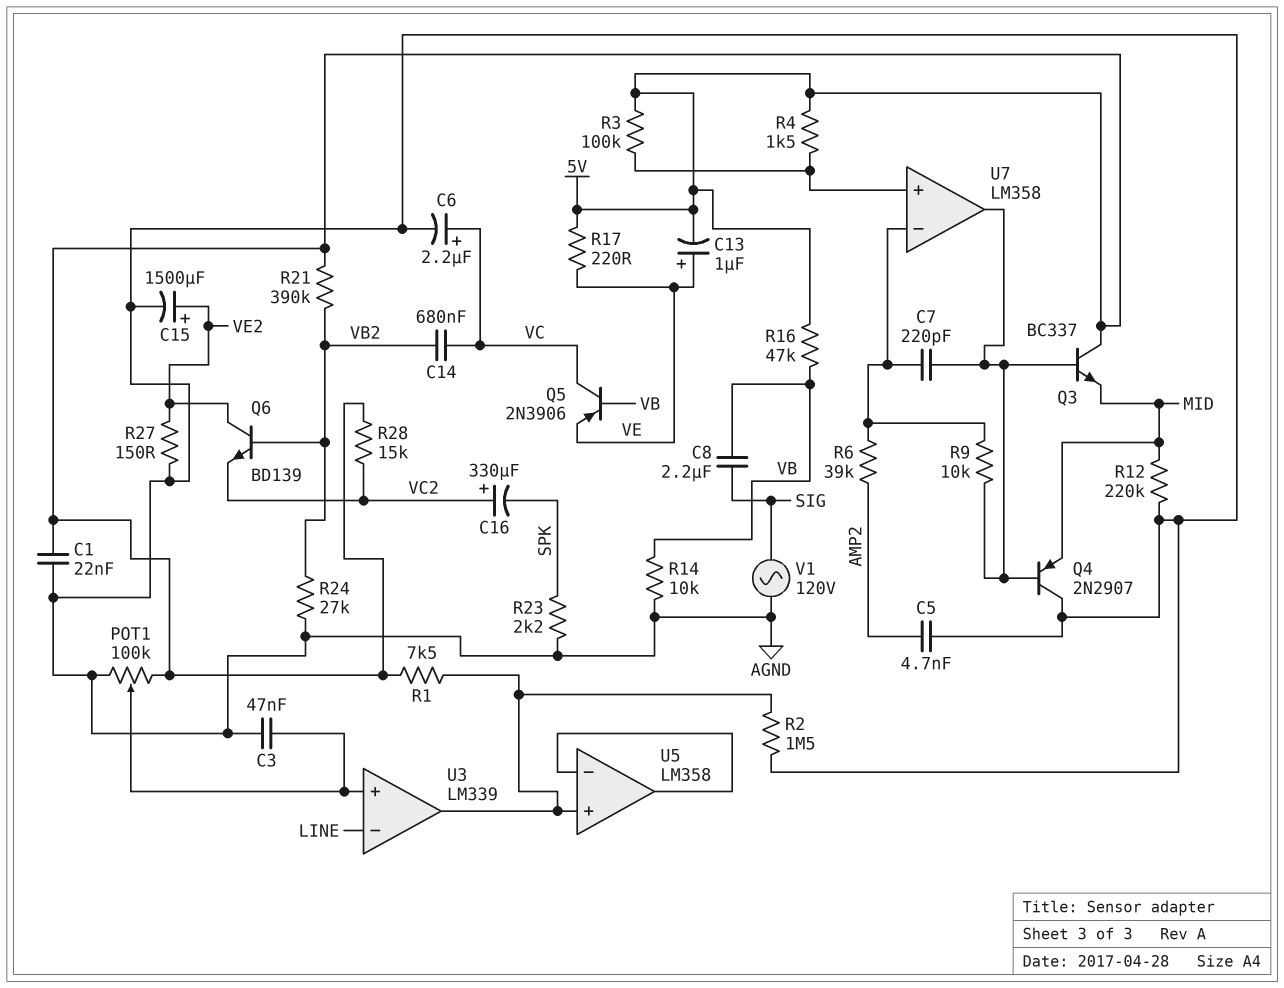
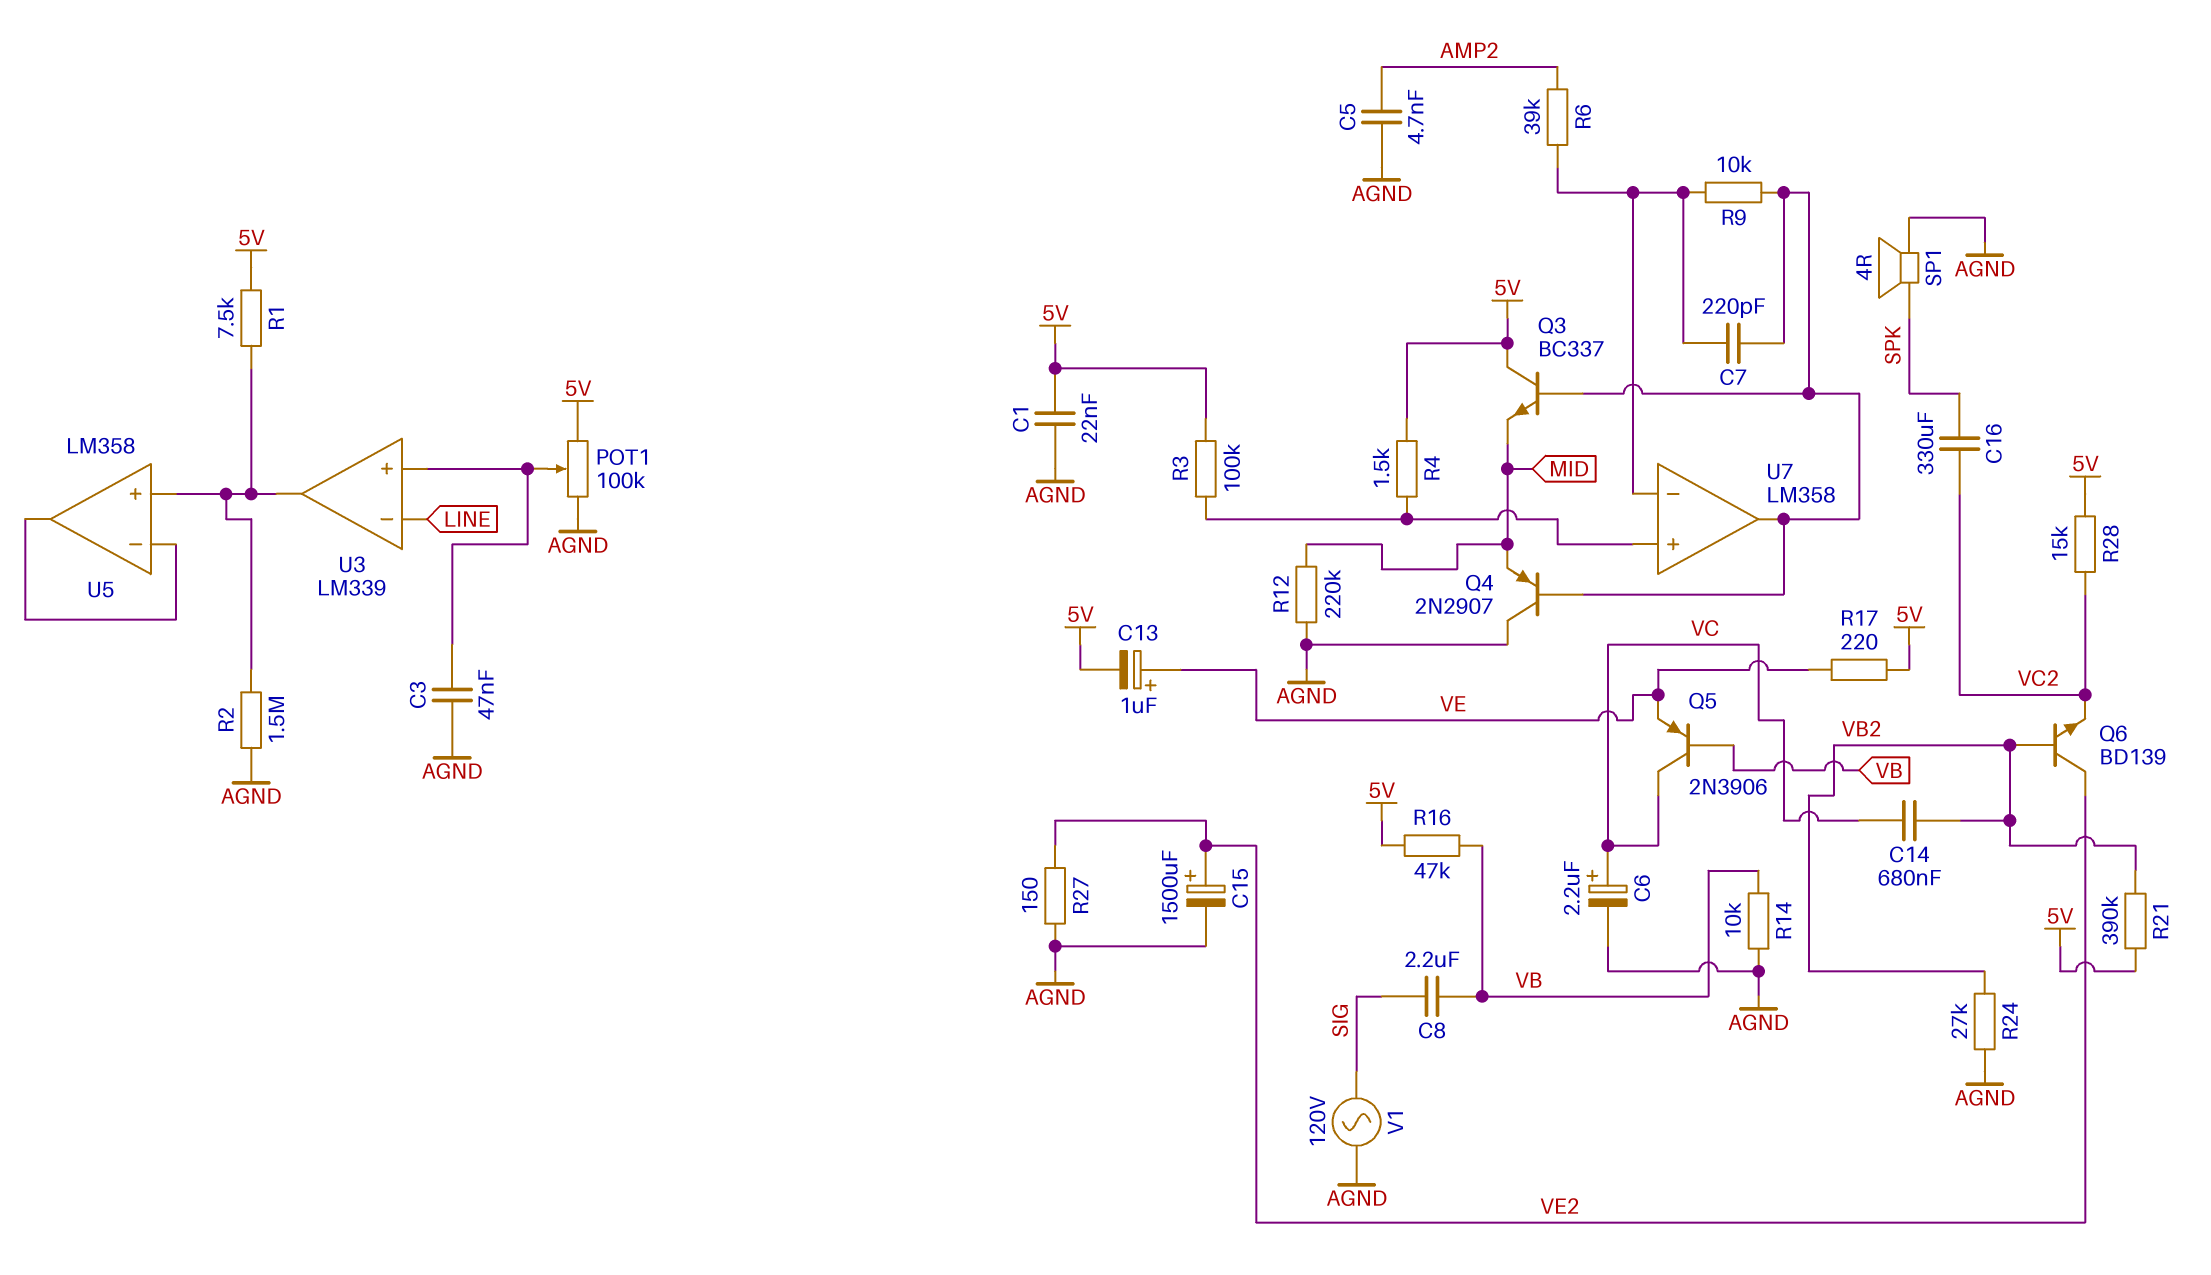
C16: 330uF (plus VC2, minus SPK) -> 330uF (SPK, VC2)
R23: 2.2k (AGND, SPK) -> none
SP1: none -> speaker 4R (AGND, SPK)

